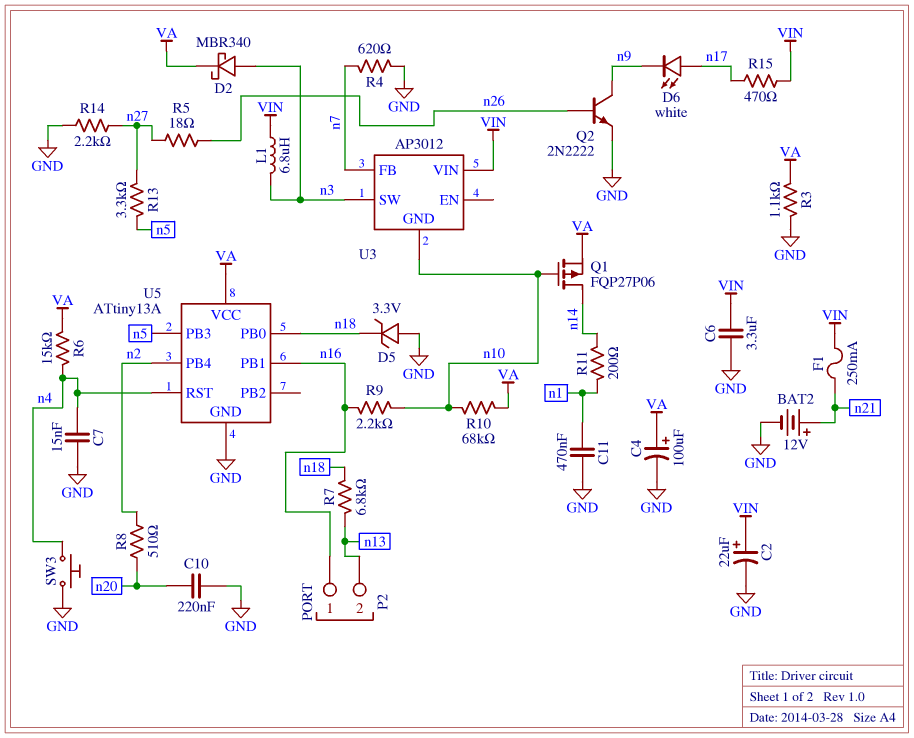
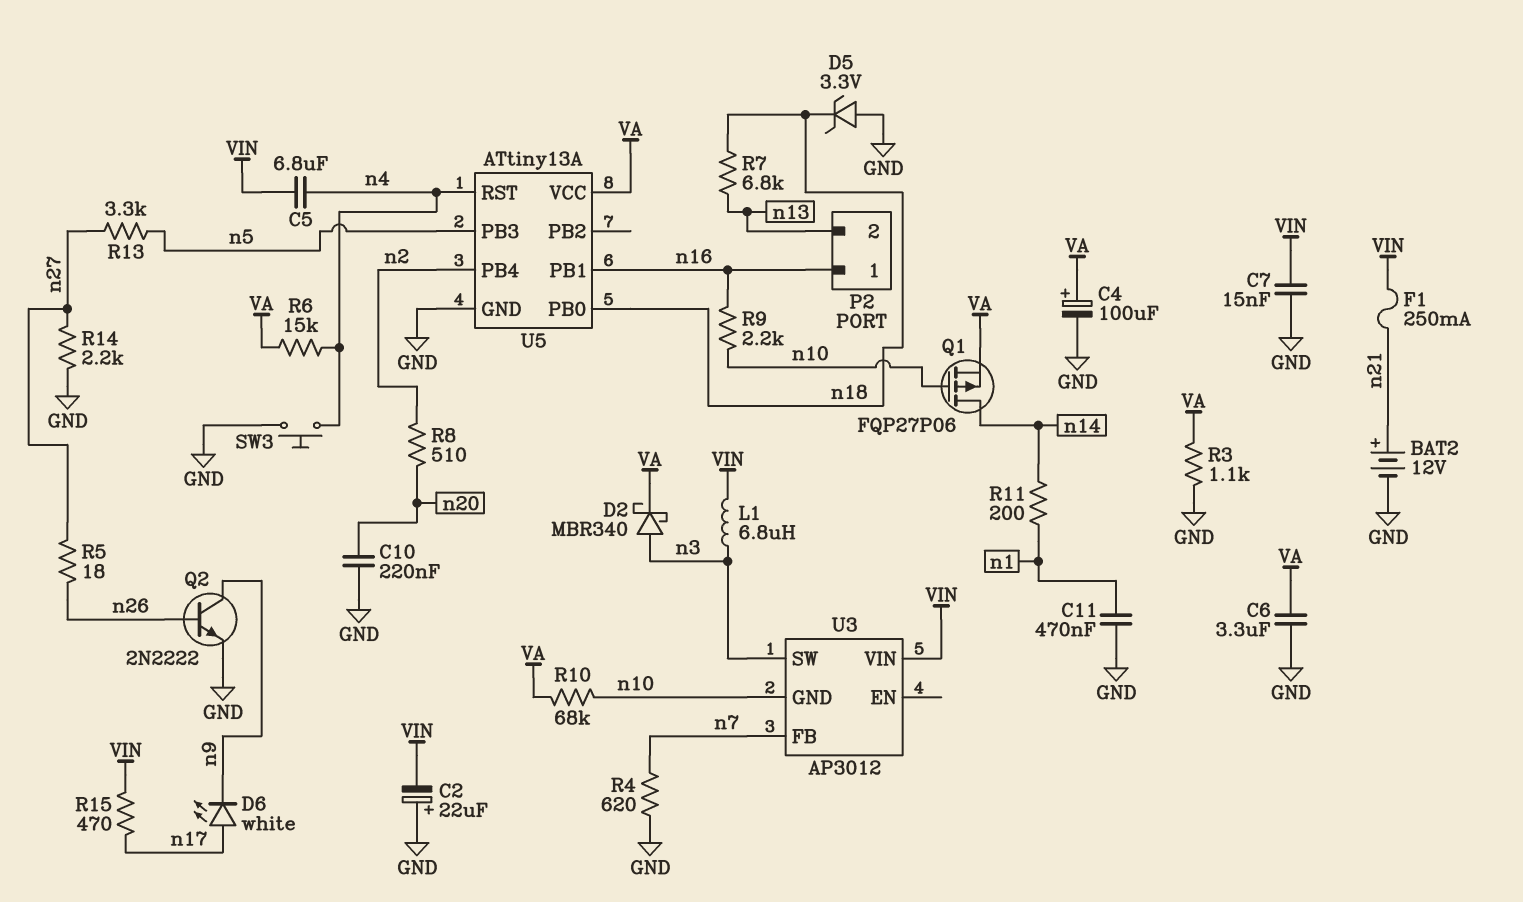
C2: 22uF (plus VIN, minus GND) -> 22uF (plus GND, minus VIN)
C5: none -> 6.8uF (VIN, n4)
C6: 3.3uF (GND, VIN) -> 3.3uF (GND, VA)
C7: 15nF (GND, n4) -> 15nF (GND, VIN)

